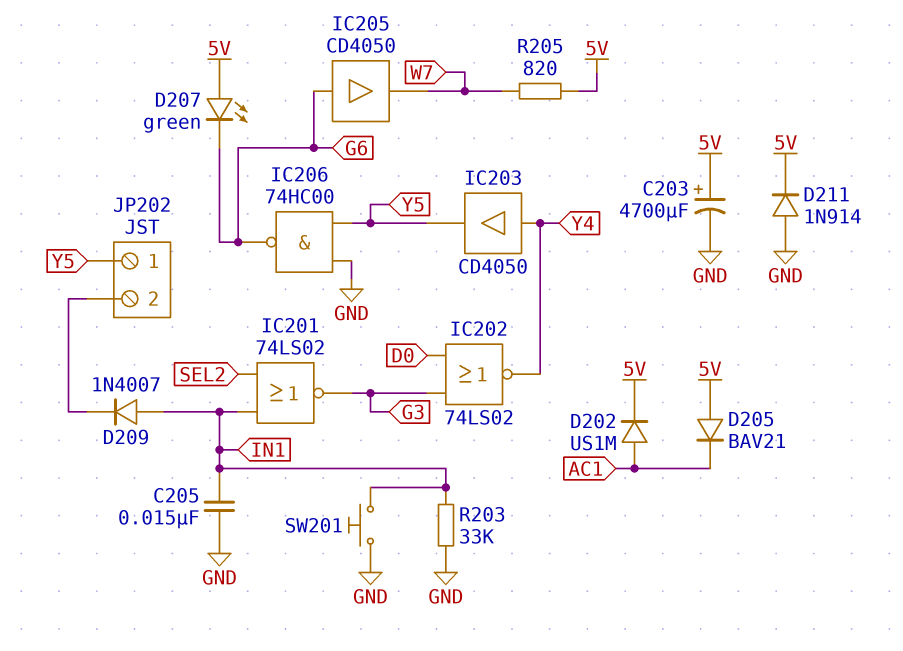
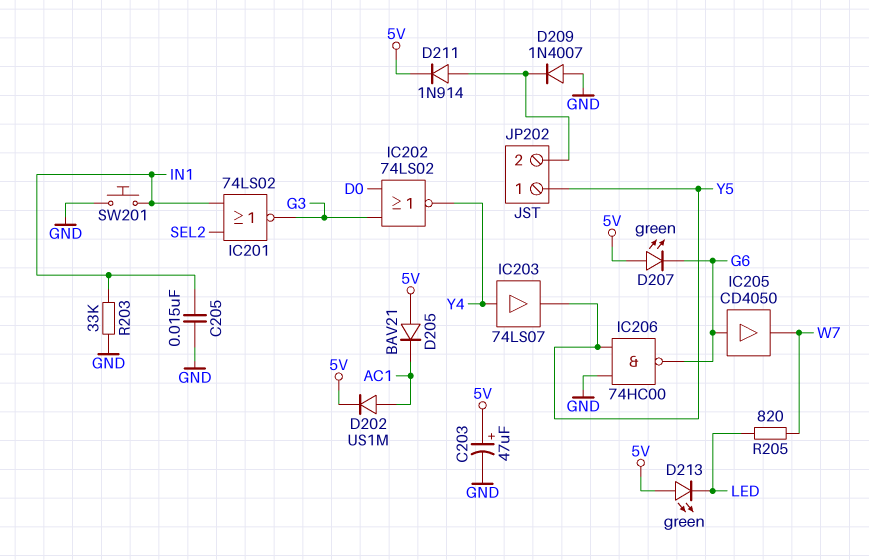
C203: 4700uF (plus 5V, minus GND) -> 47uF (plus 5V, minus GND)
D209: diode 1N4007 (A IN1, K JP202/2) -> diode 1N4007 (A GND, K JP202/2)
D211: diode 1N914 (A GND, K 5V) -> diode 1N914 (A JP202/2, K 5V)
D213: none -> LED green (A 5V, K LED)
IC203: buffer CD4050 (in Y4, out Y5) -> buffer 74LS07 (in Y4, out Y5)
R205: 820 (5V, W7) -> 820 (LED, W7)

